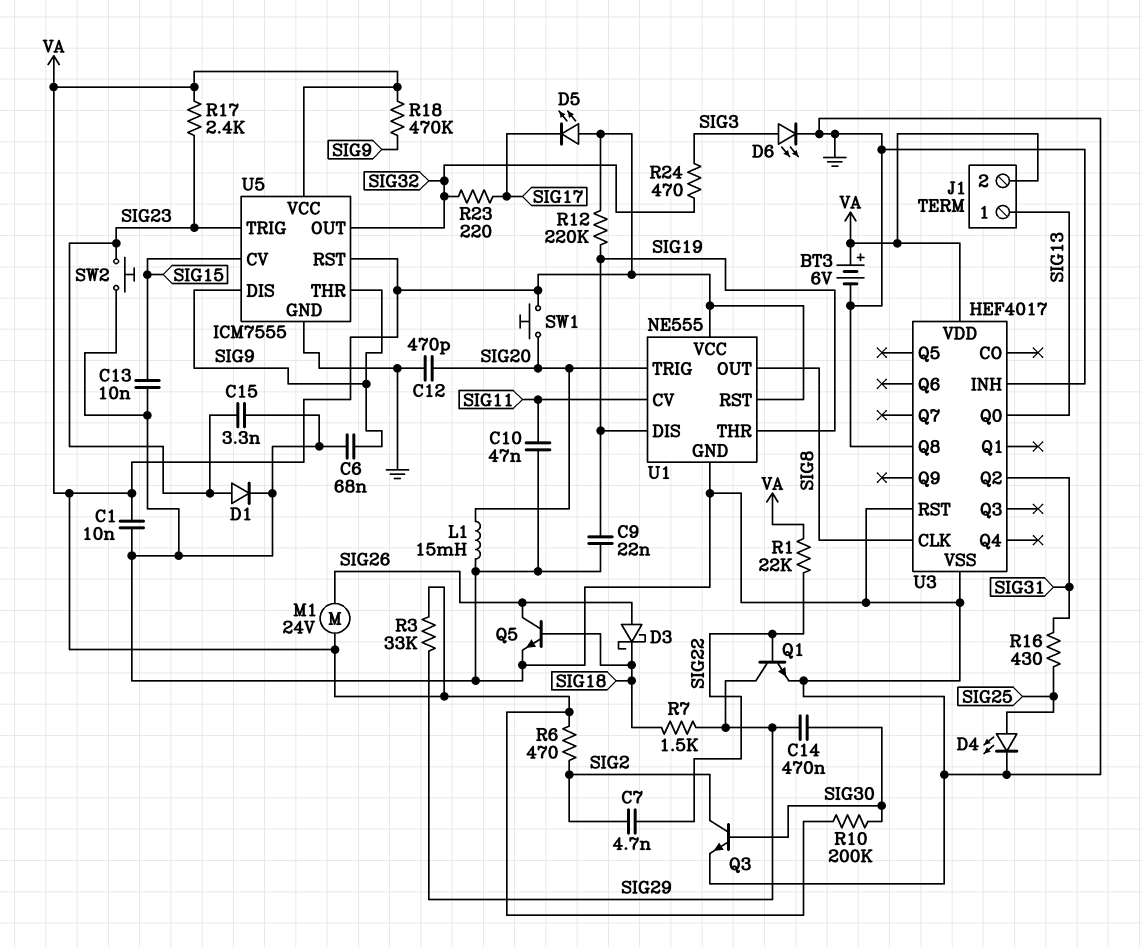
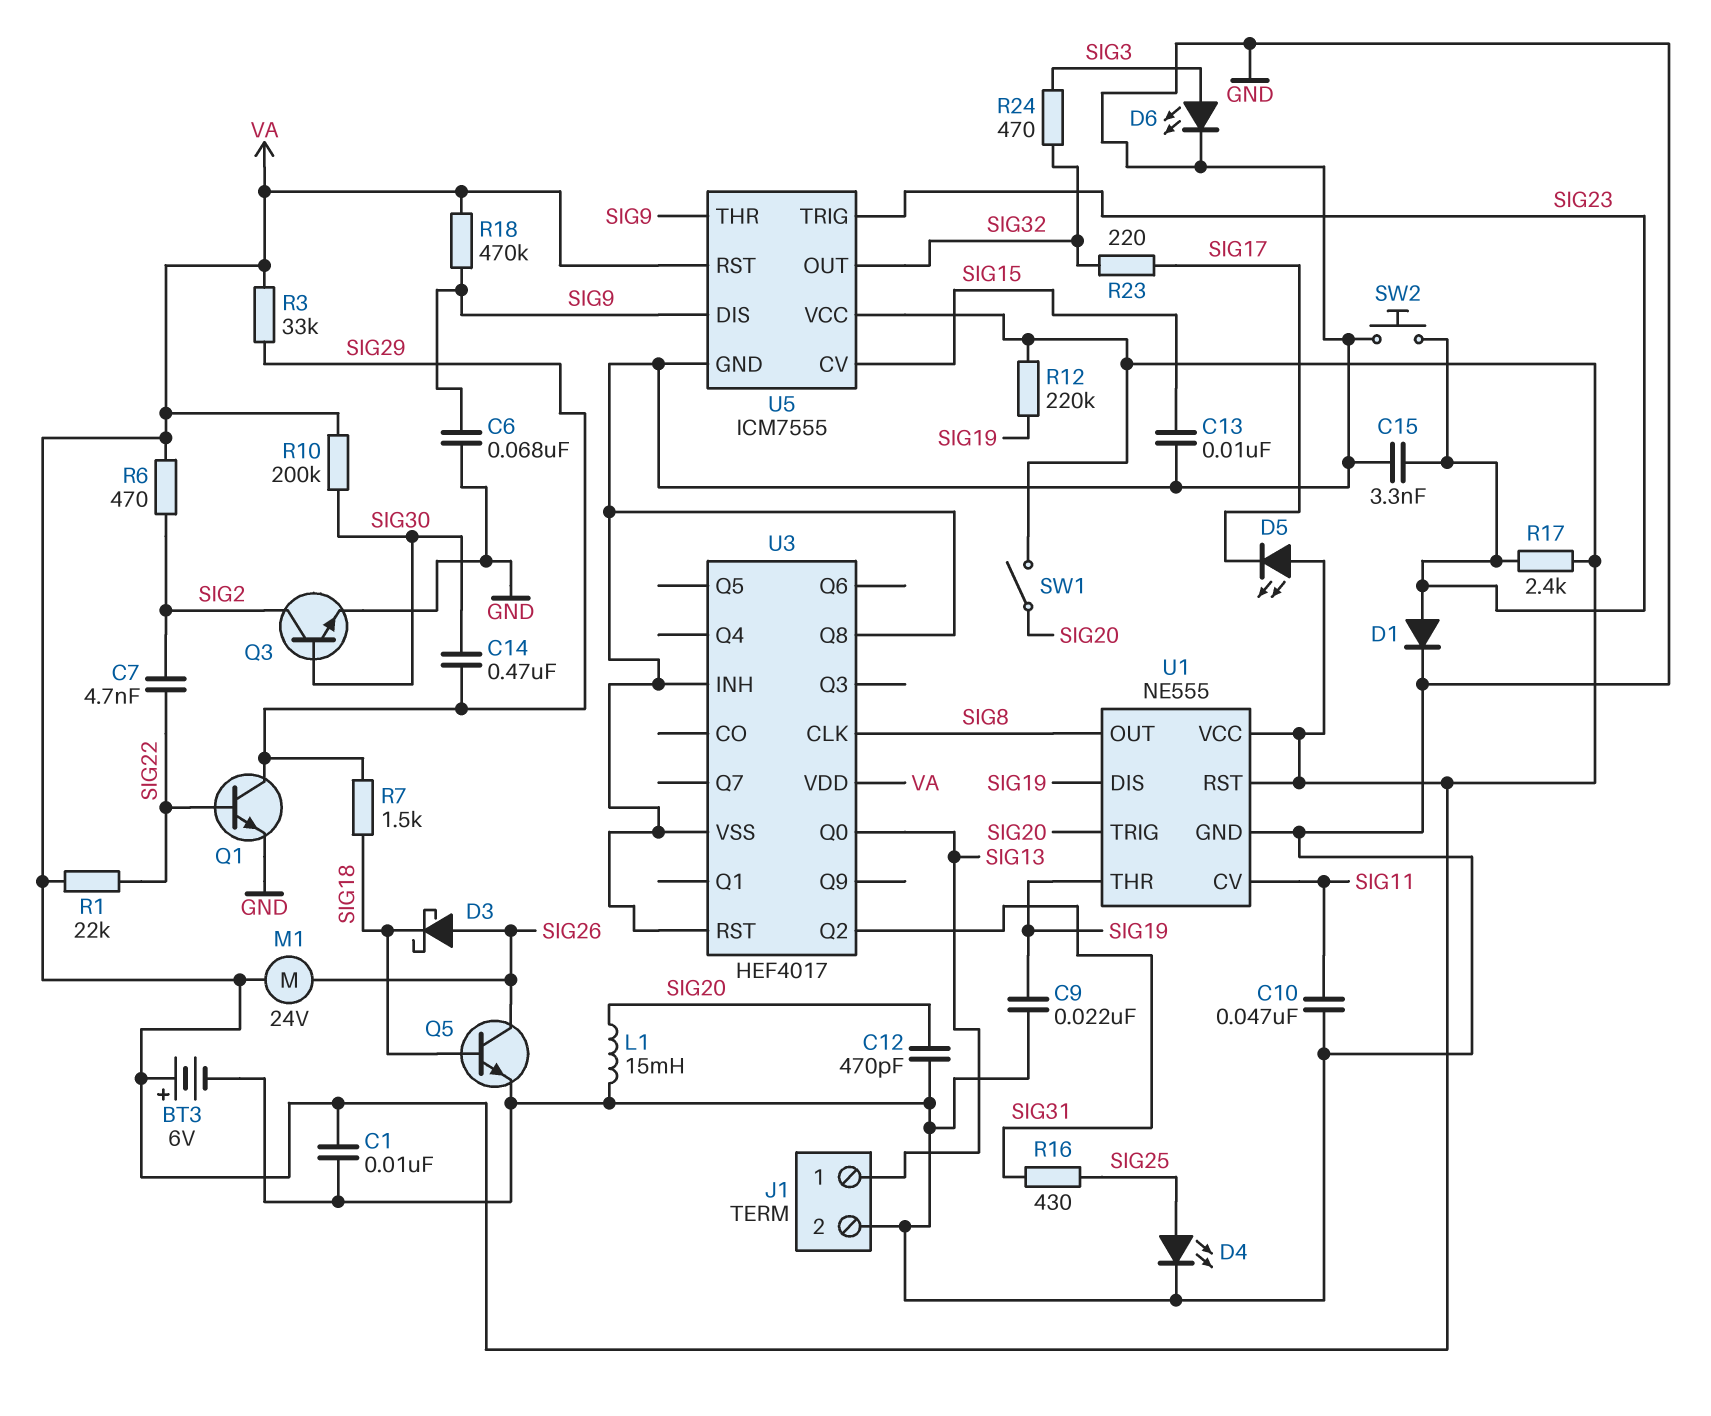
J1 pin 2: VA -> GND
SW1: button (SIG20, VA) -> switch (SIG20, VA)

